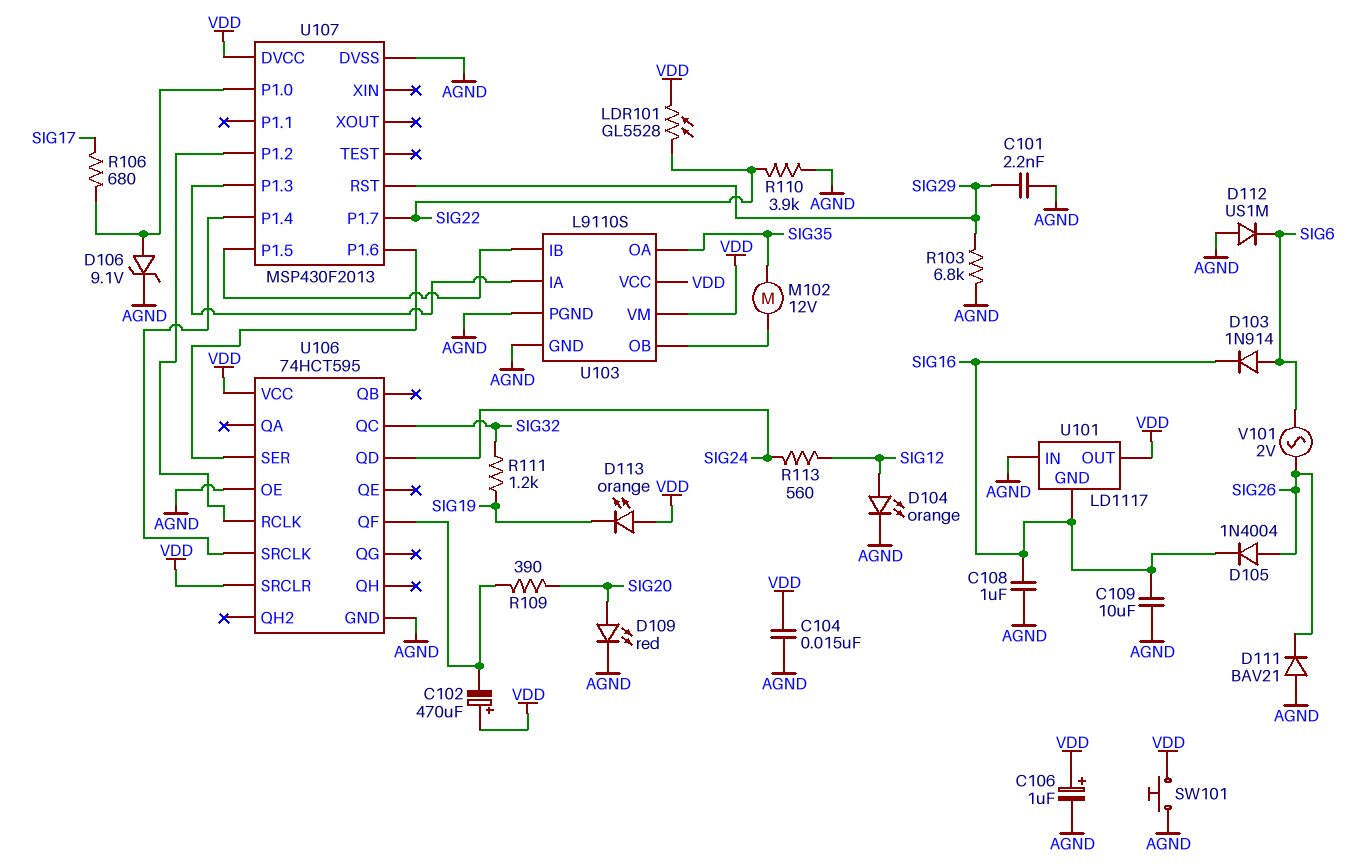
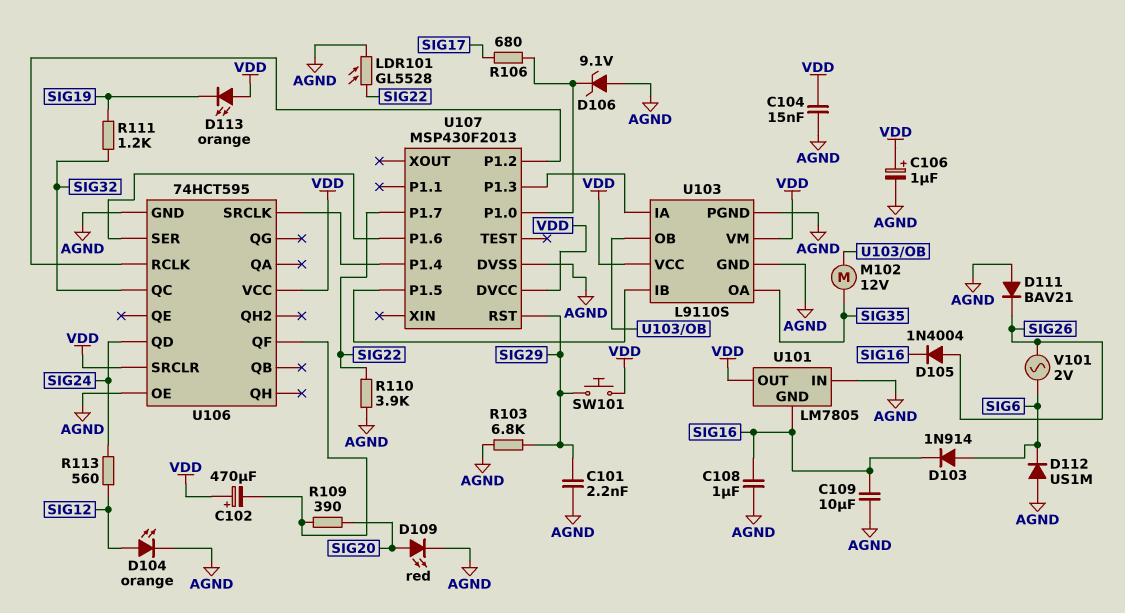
D106: zener 9.1V (A U107/P1.0, K AGND) -> zener 9.1V (A AGND, K U107/P1.0)
LDR101: GL5528 (SIG22, VDD) -> GL5528 (AGND, SIG22)
SW101: button (AGND, VDD) -> button (SIG29, VDD)
U101: LD1117 -> LM7805

